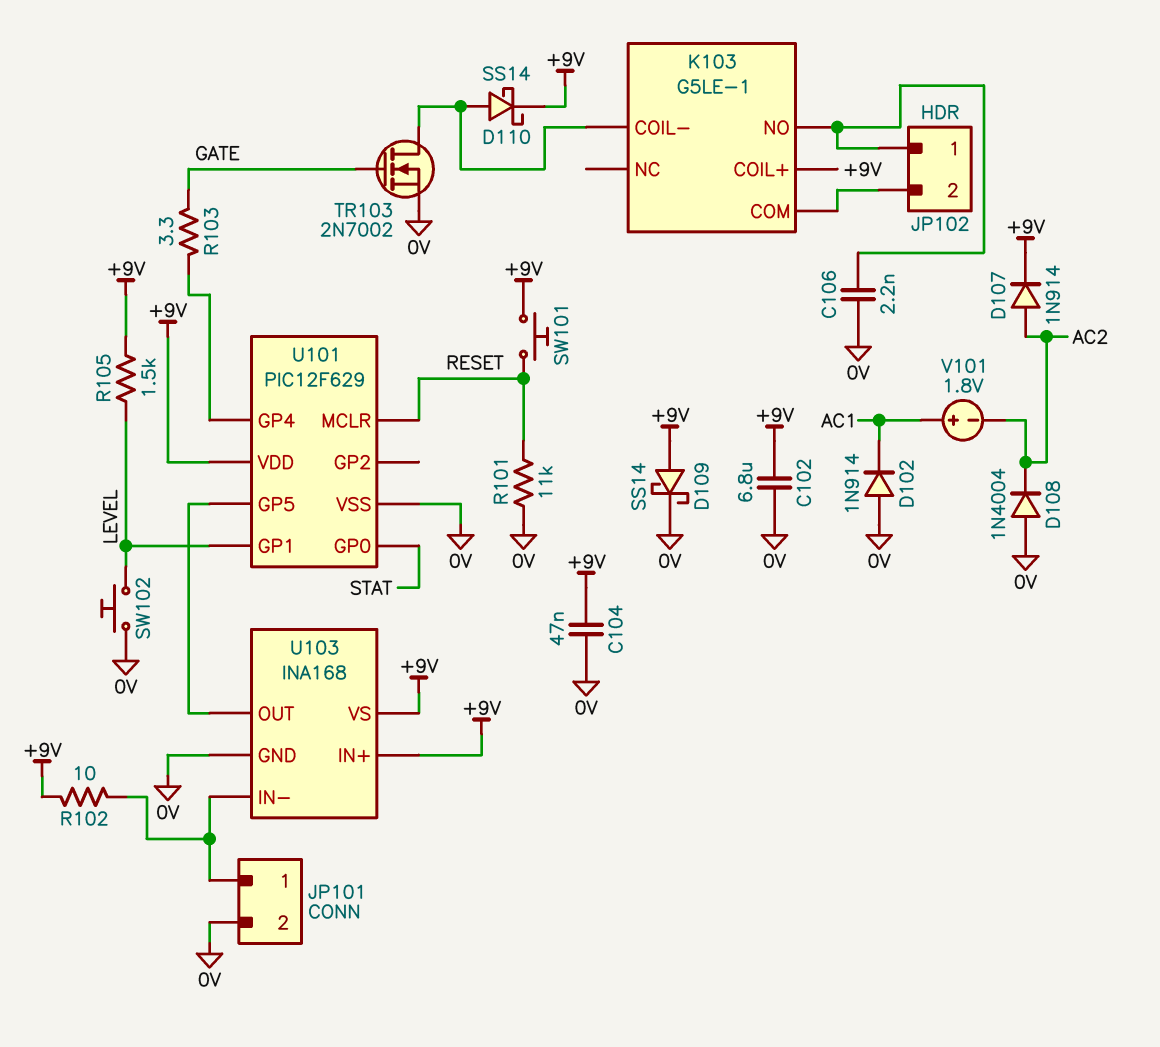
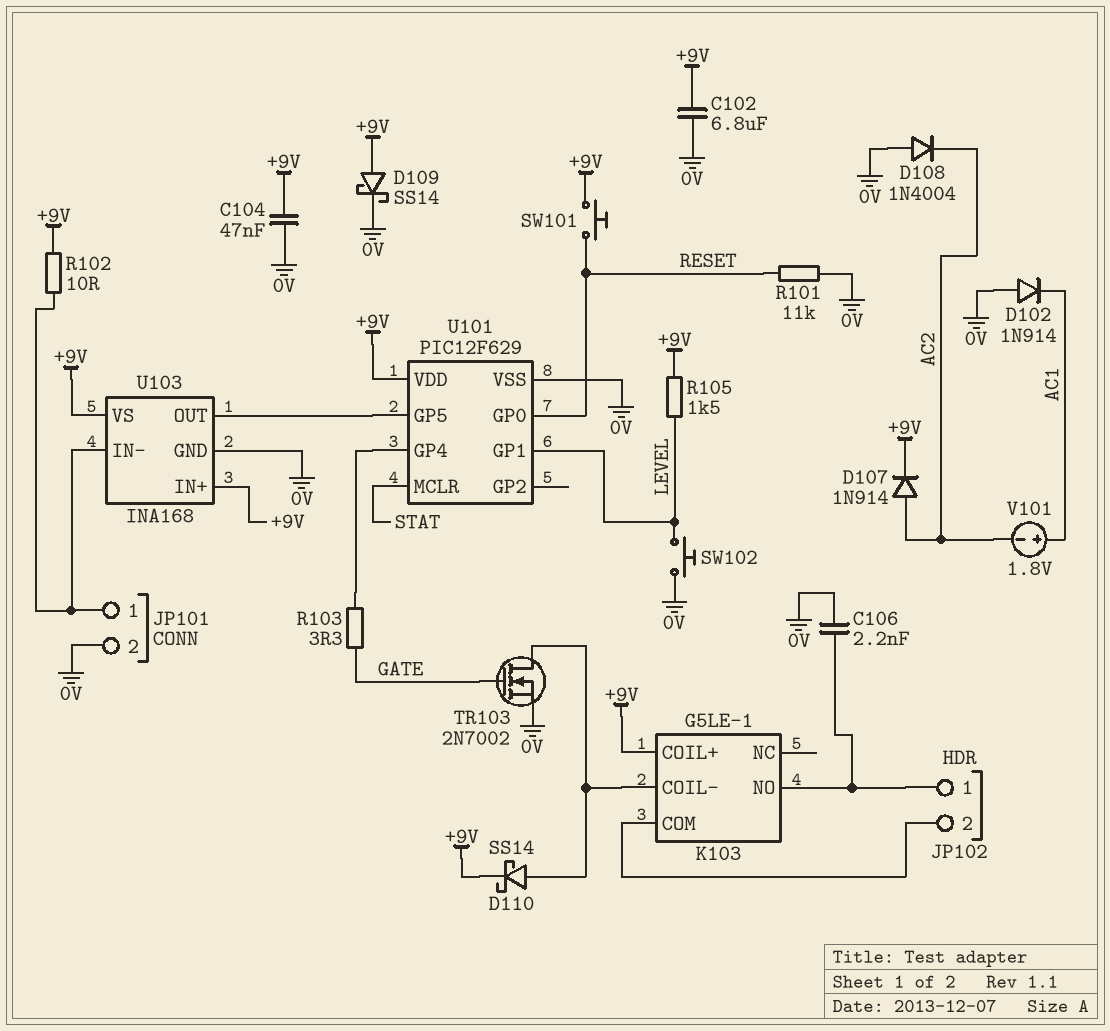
U101 pin GP0: STAT -> RESET
U101 pin MCLR: RESET -> STAT

